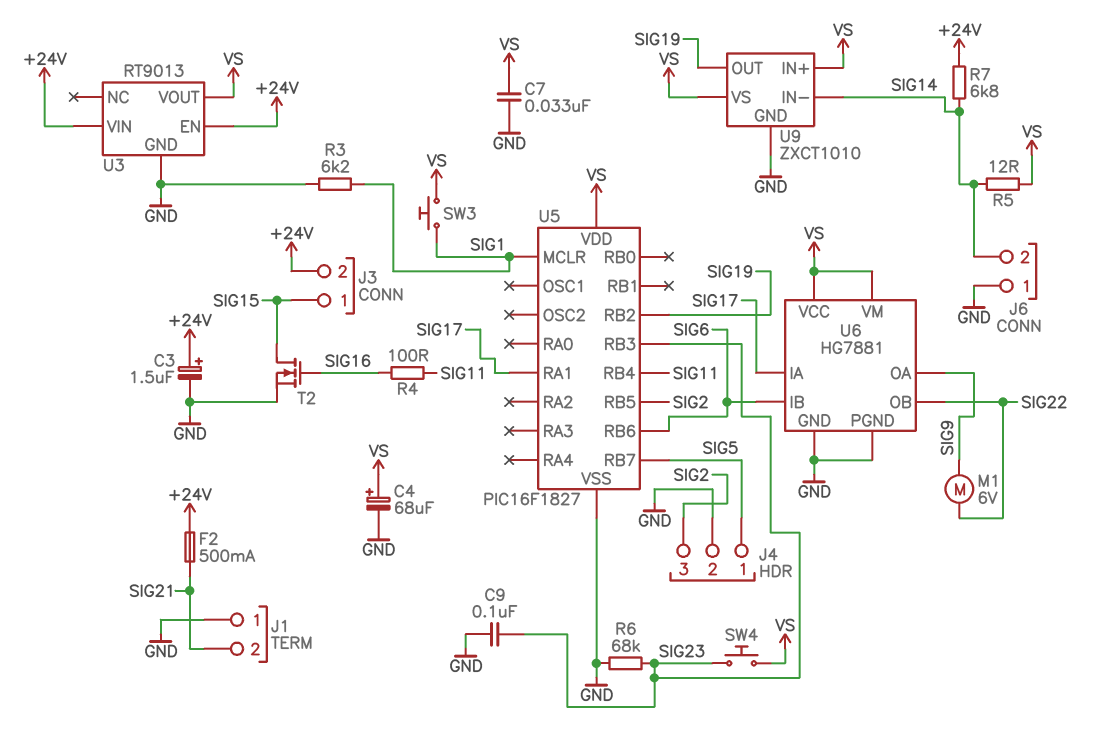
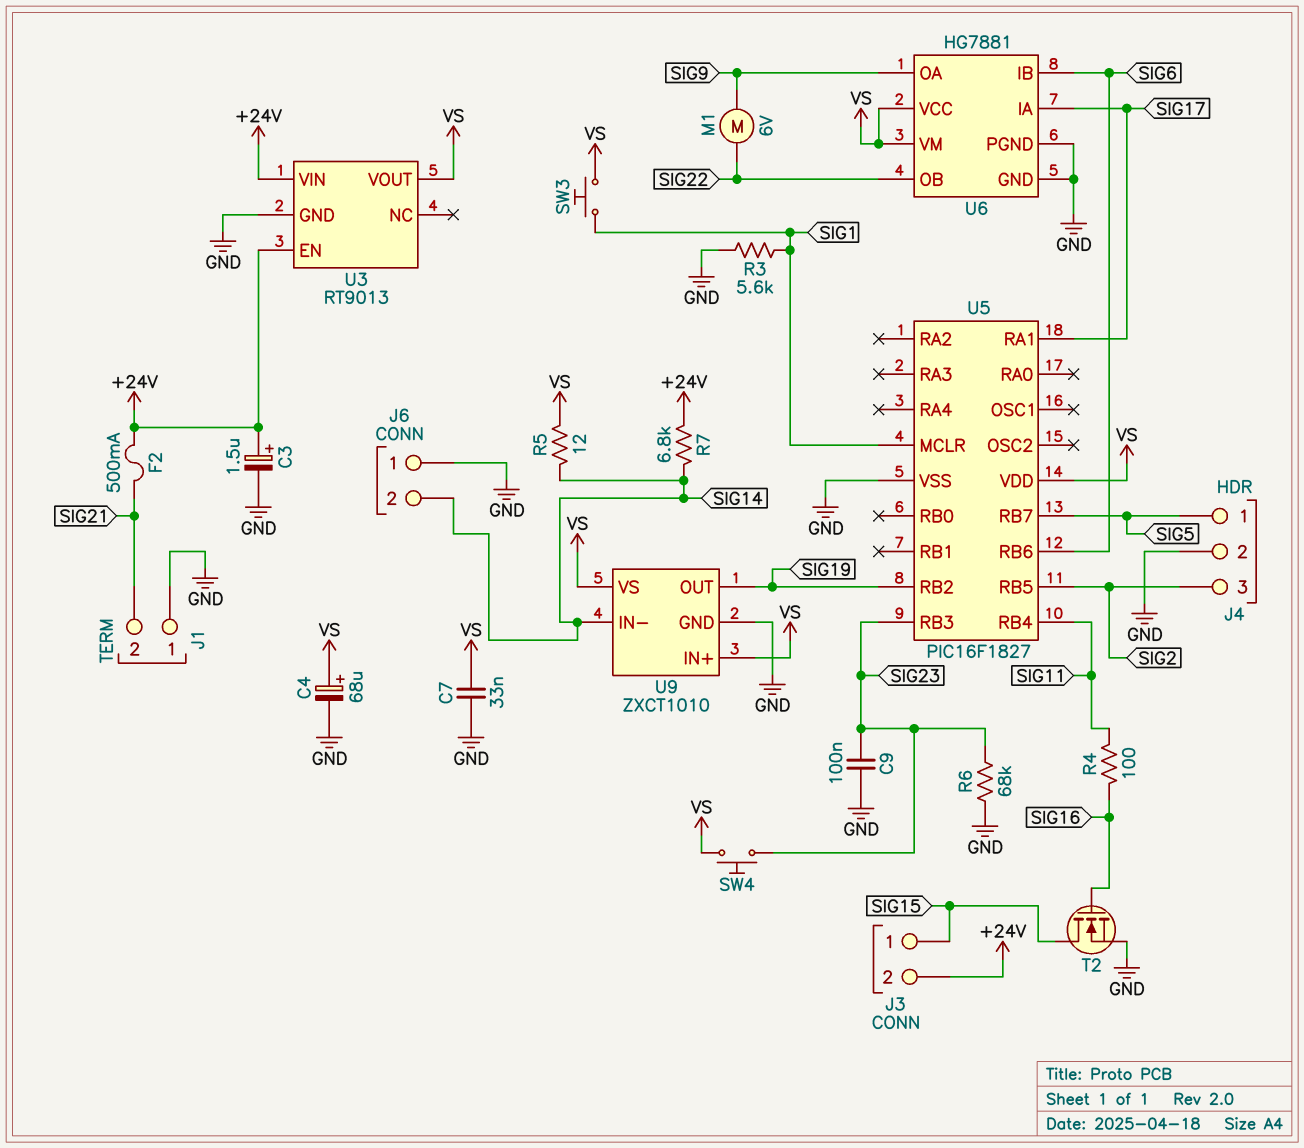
R3: 6.2k (GND, SIG1) -> 5.6k (GND, SIG1)

